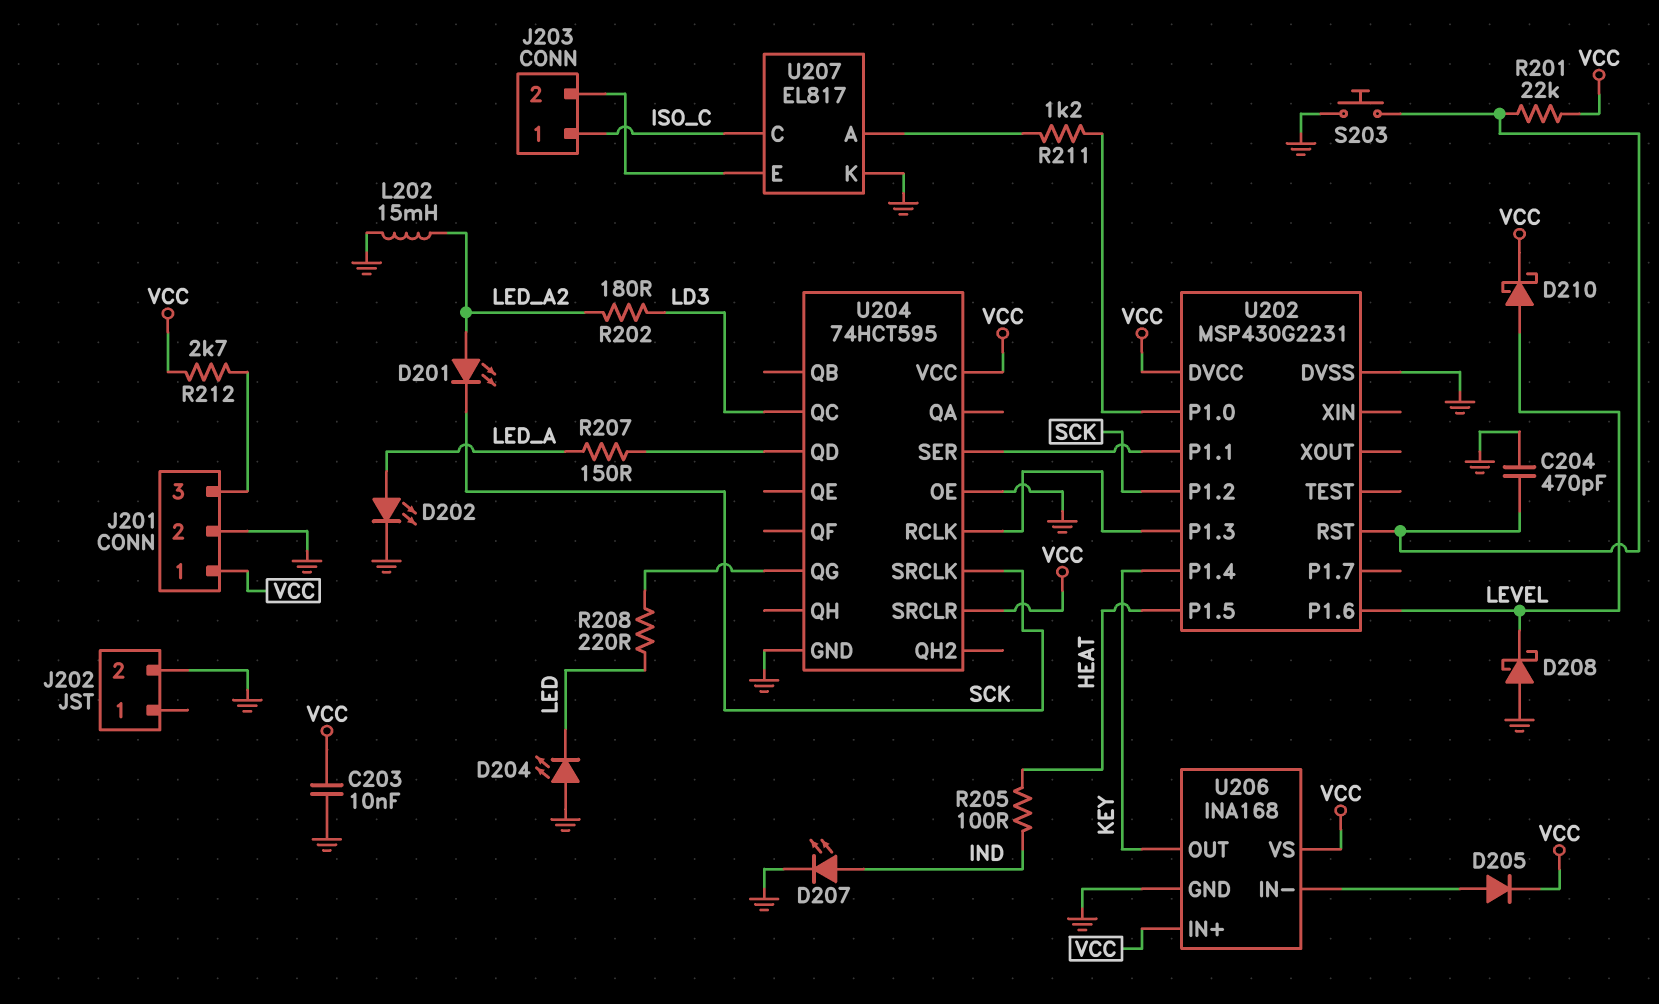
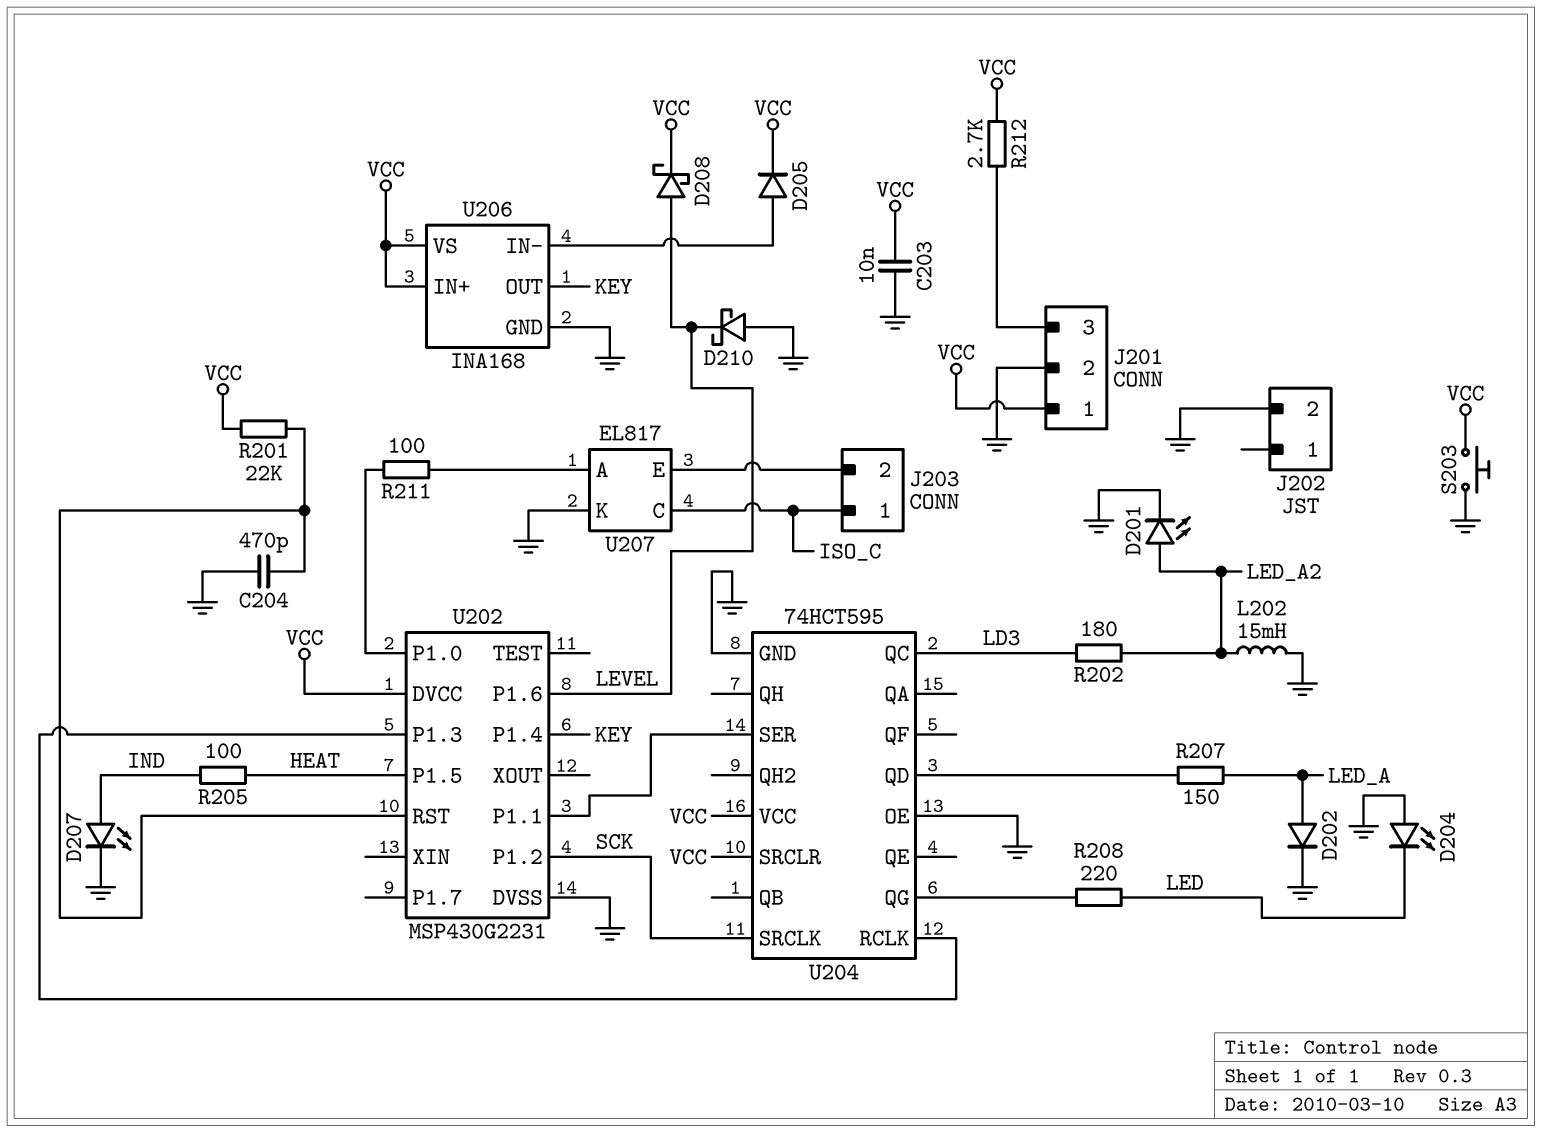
D201: LED (A LED_A2, K SCK) -> LED (A LED_A2, K GND)
D202: LED (A LED_A, K GND) -> diode (A LED_A, K GND)
D208: schottky (A GND, K LEVEL) -> schottky (A LEVEL, K VCC)
D210: schottky (A LEVEL, K VCC) -> schottky (A GND, K LEVEL)
R211: 1.2k (U202/P1.0, U207/A) -> 100 (U202/P1.0, U207/A)
S203: button (GND, U202/RST) -> button (GND, VCC)

